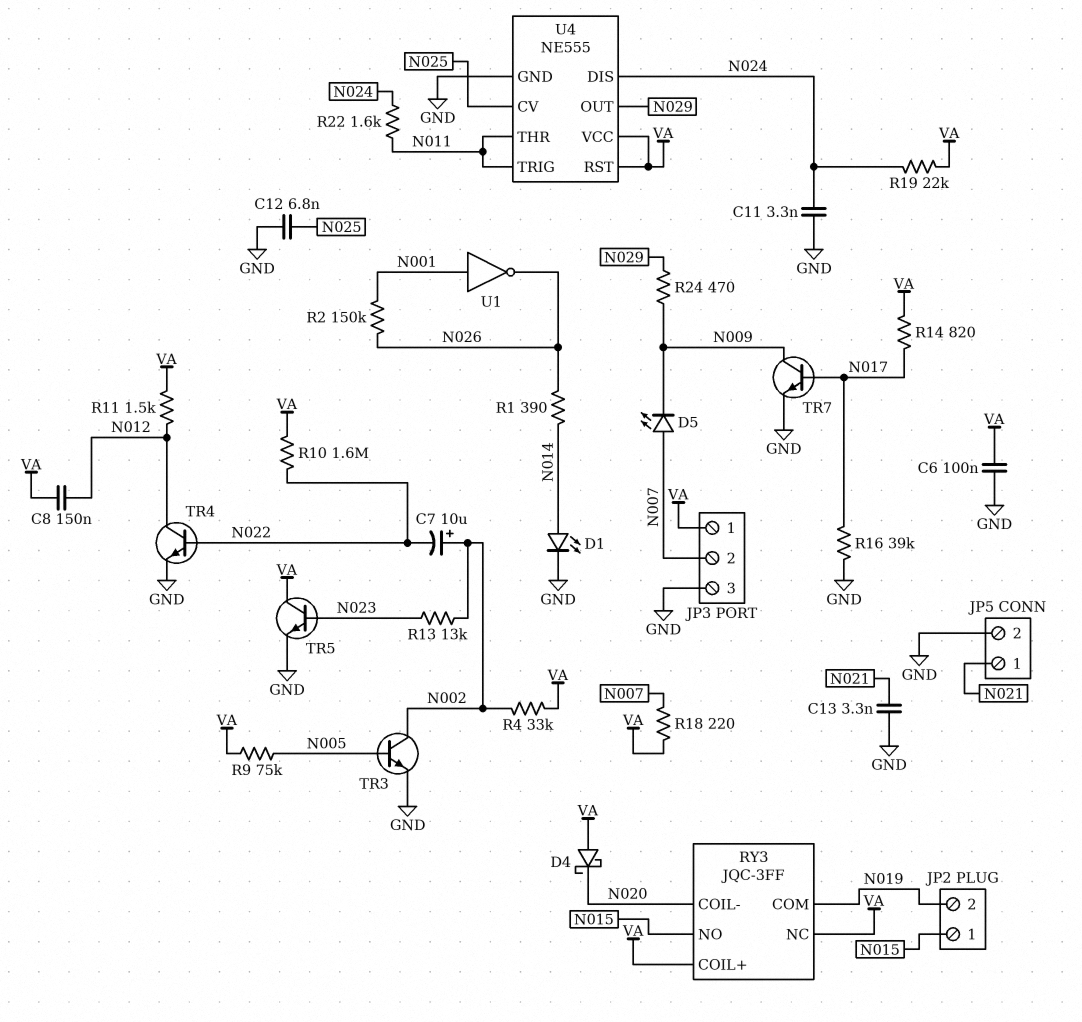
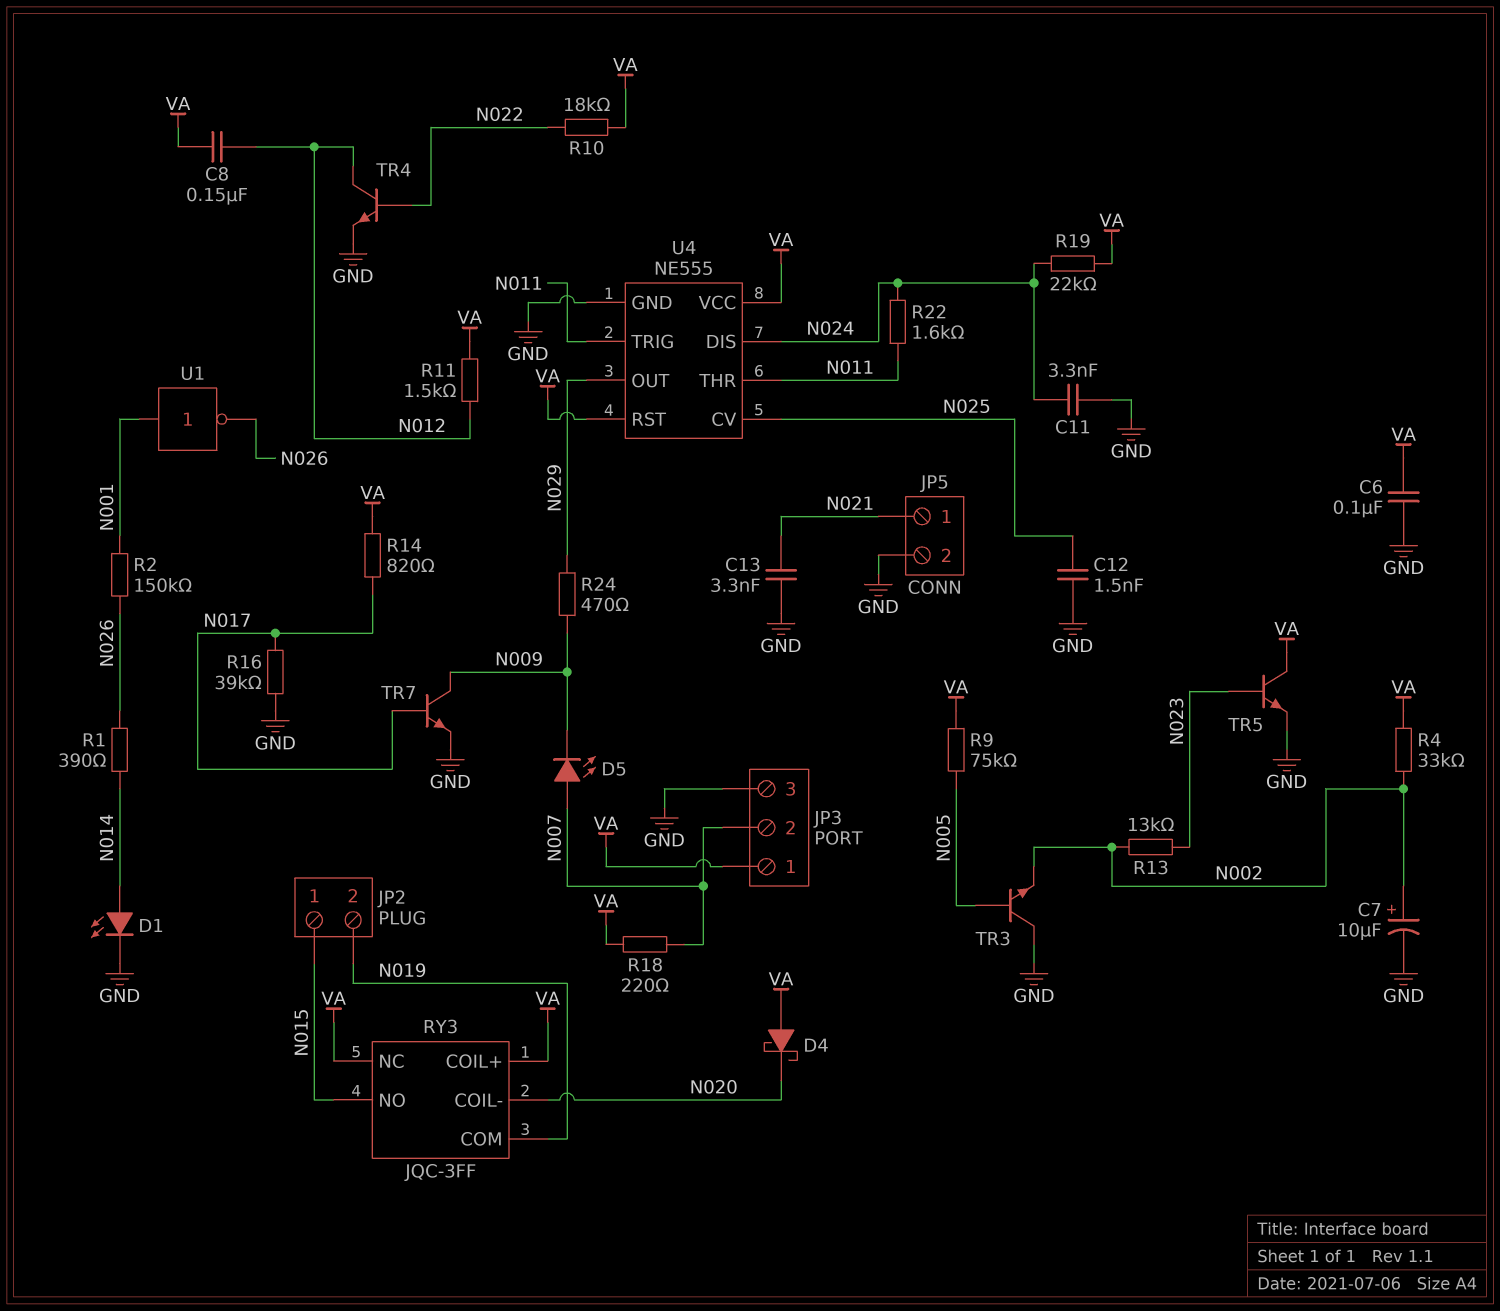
C7: 10uF (plus N002, minus N022) -> 10uF (plus N002, minus GND)
C12: 6.8nF (GND, N025) -> 1.5nF (GND, N025)
R10: 1.6M (N022, VA) -> 18k (N022, VA)
TR3: NPN (B N005, C N002, E GND) -> NPN (B N005, C GND, E N002)

